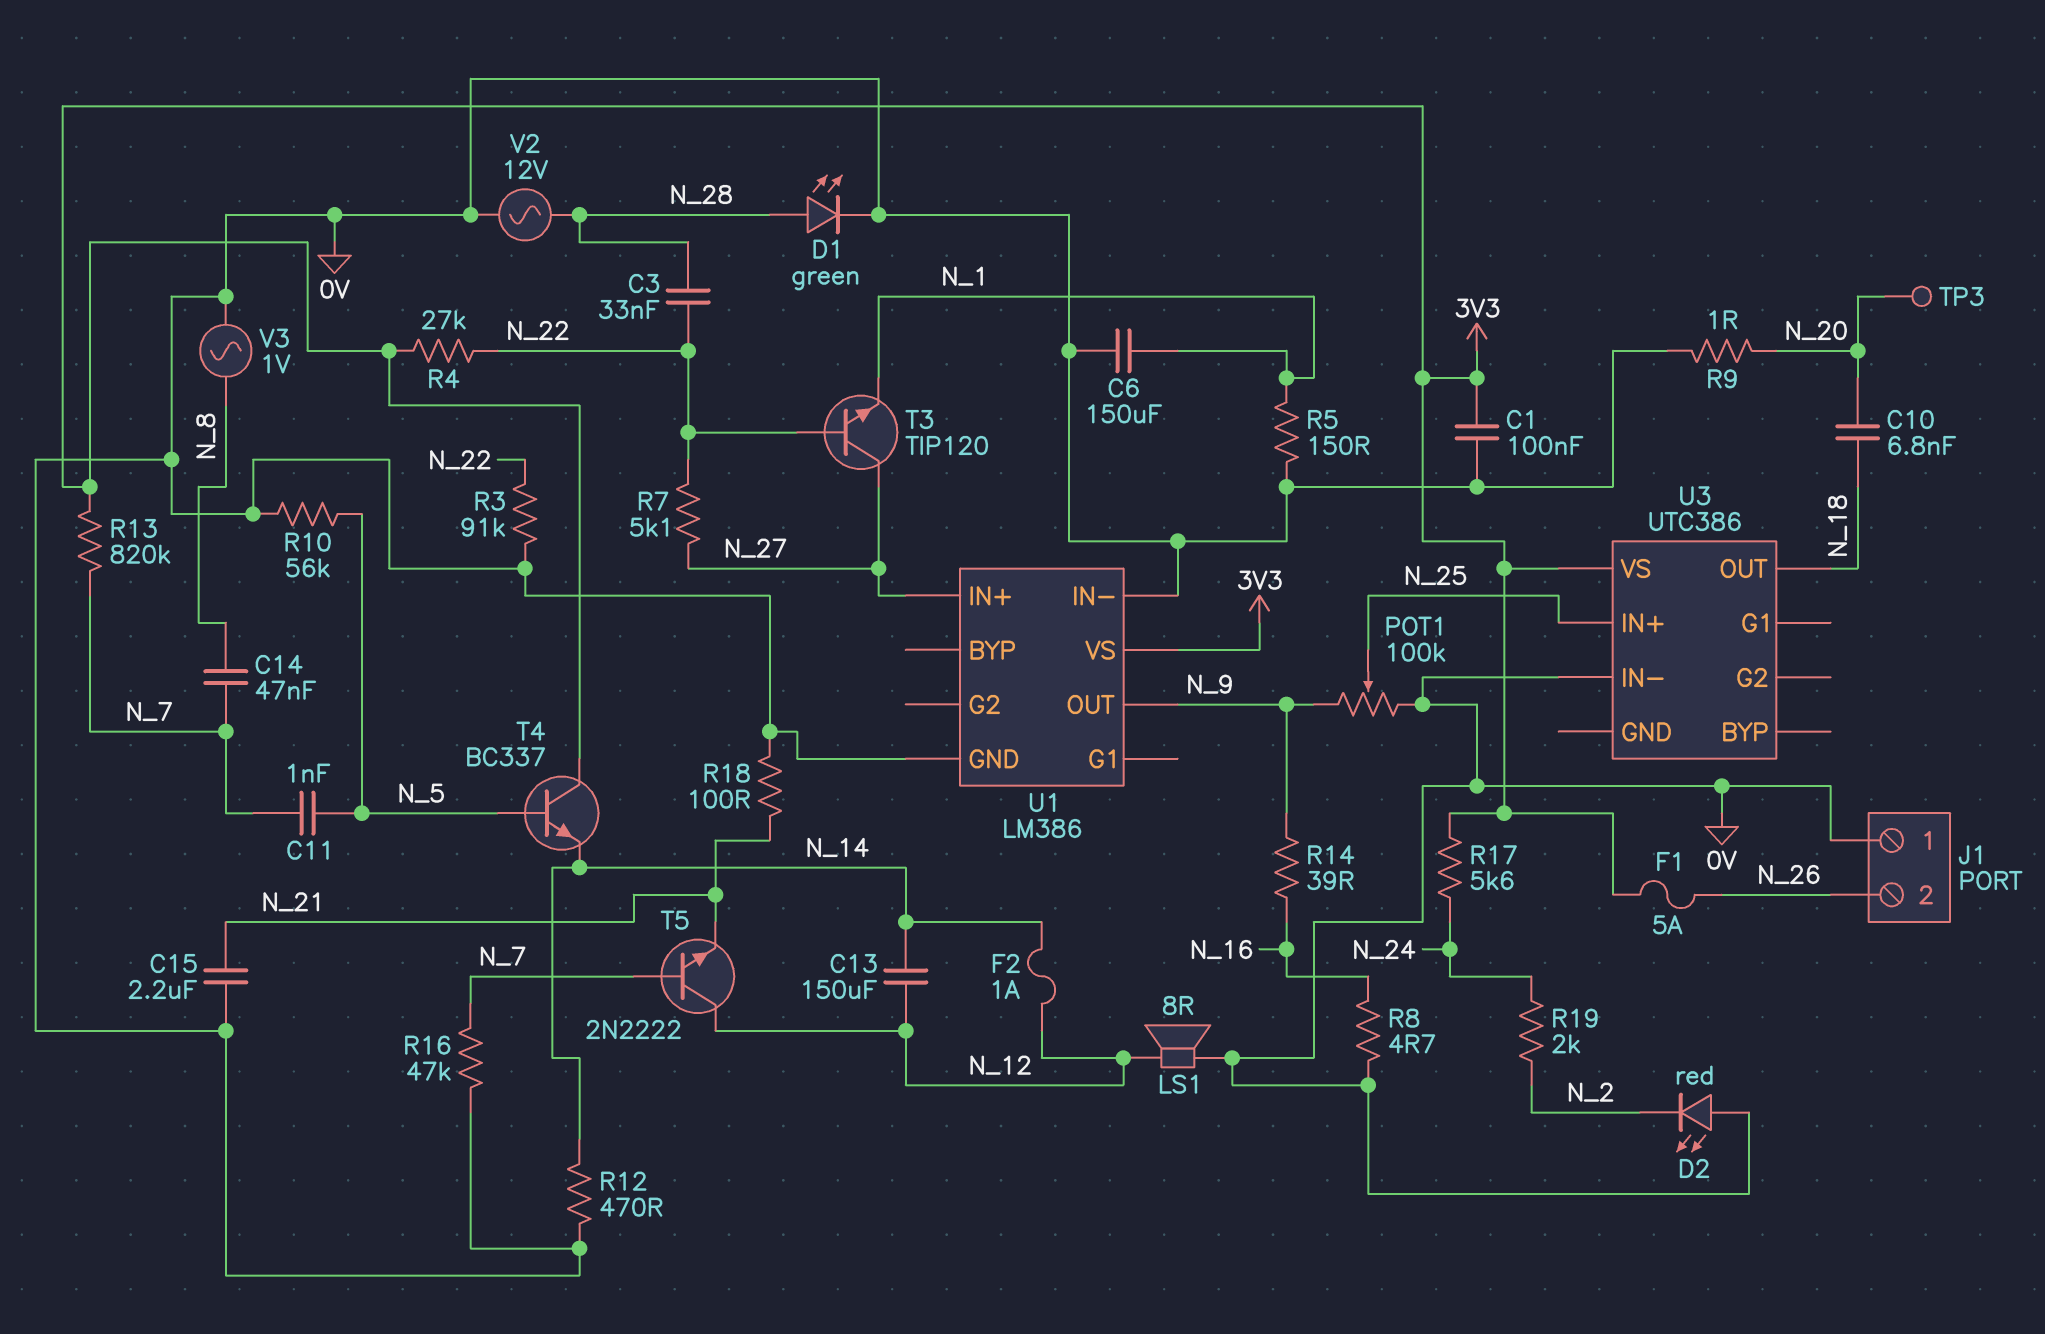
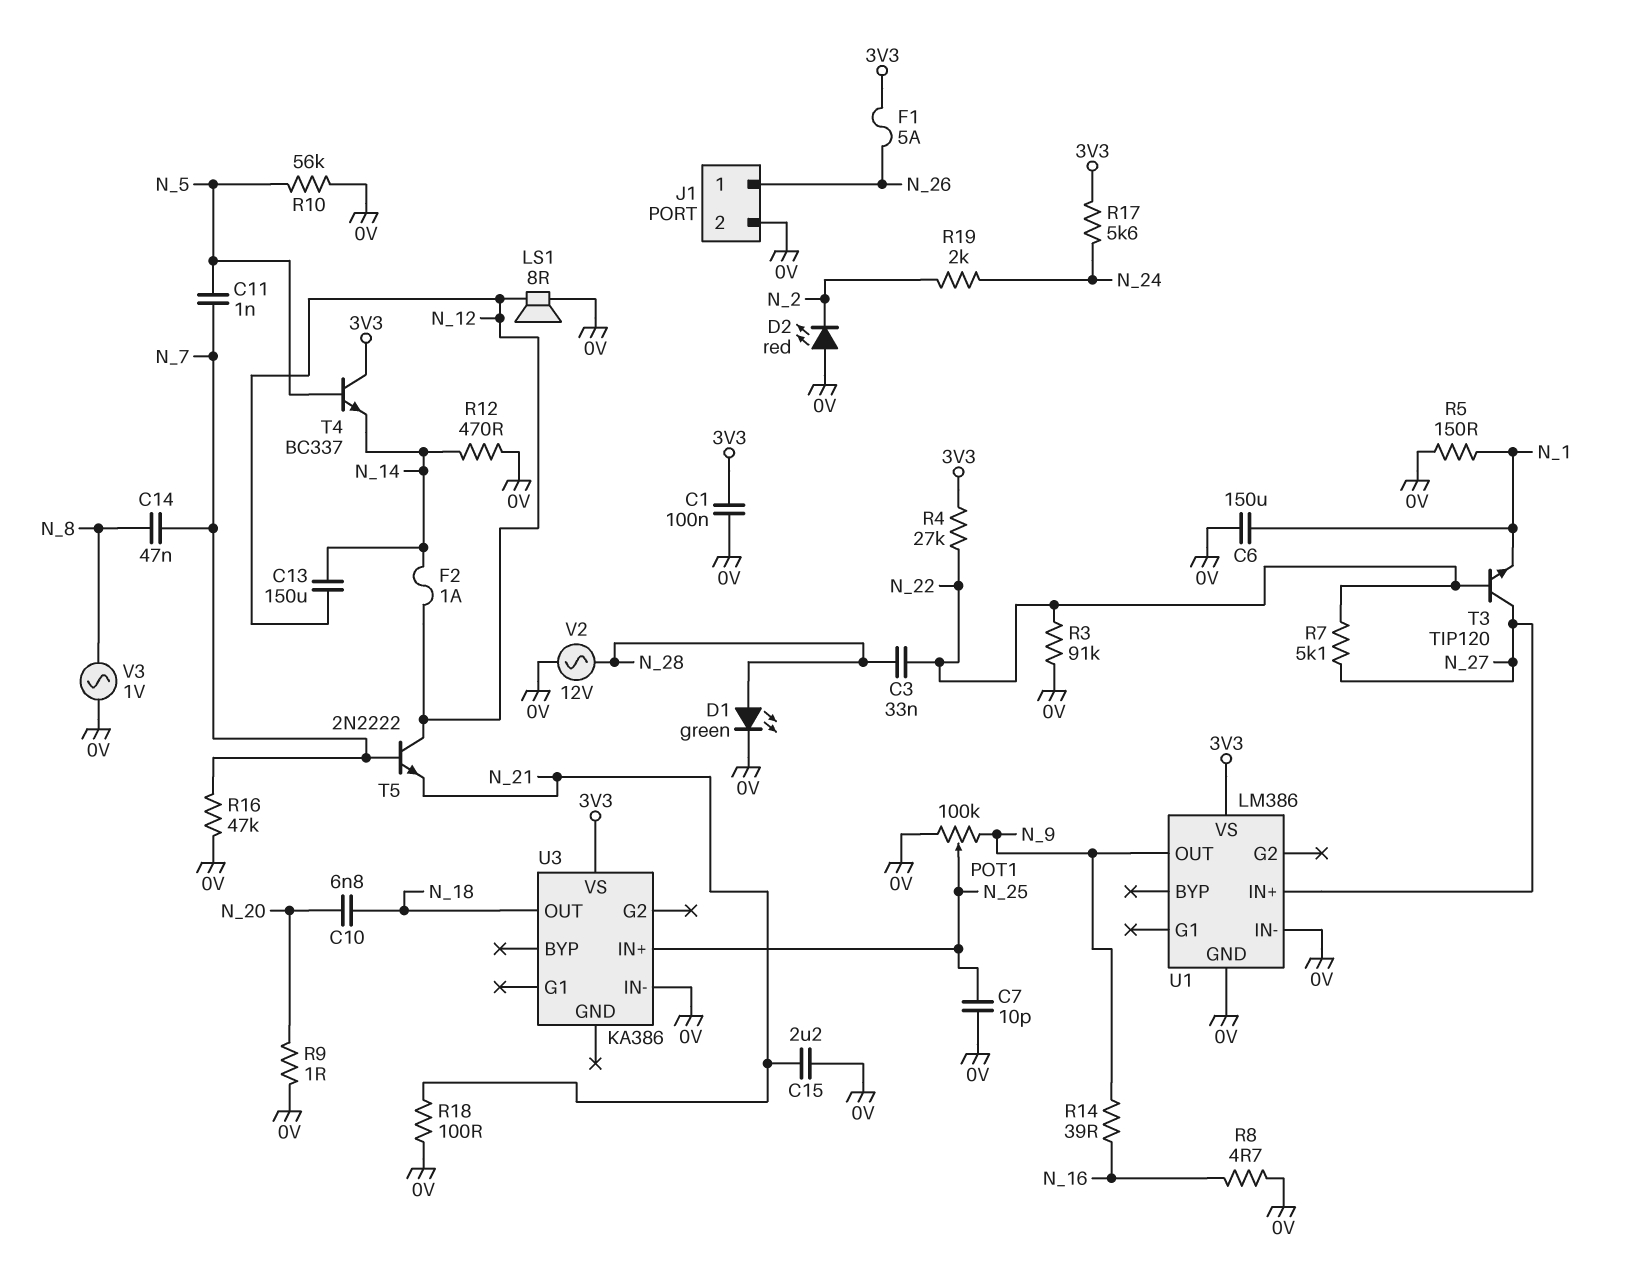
C7: none -> 10pF (0V, N_25)
J1 pin 1: 0V -> N_26
J1 pin 2: N_26 -> 0V
R13: 820k (3V3, N_7) -> none
TP3: test point (N_20) -> none
U3: UTC386 -> KA386

